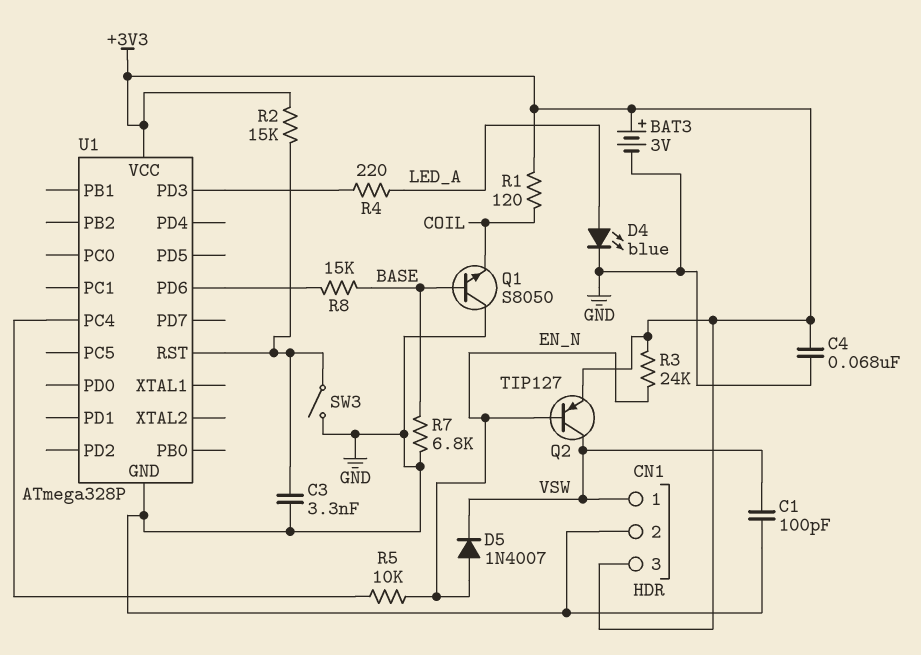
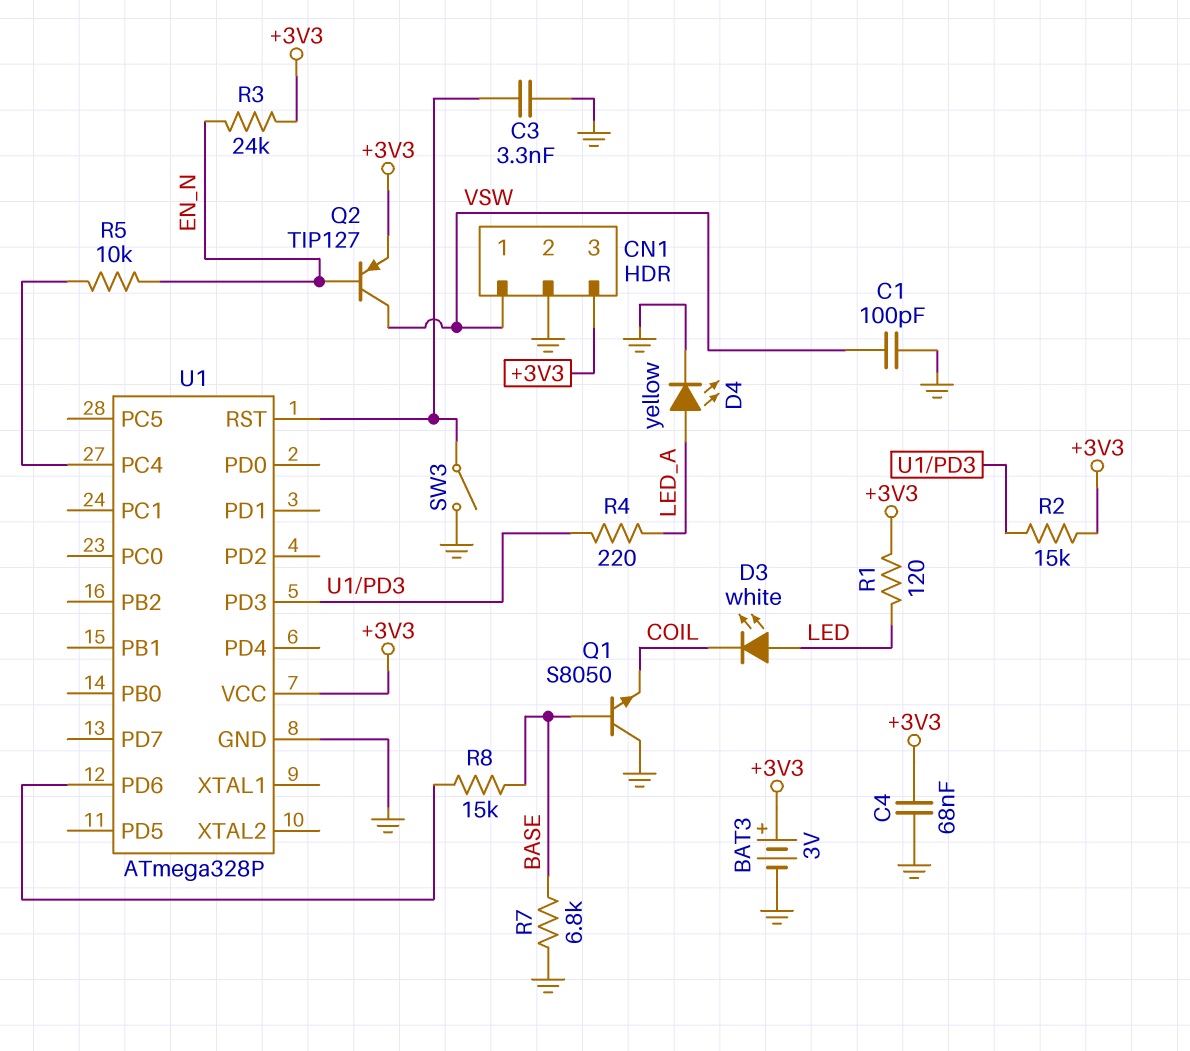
D3: none -> LED white (A LED, K COIL)
D4: LED blue (A LED_A, K GND) -> LED yellow (A LED_A, K GND)
D5: diode 1N4007 (A EN_N, K VSW) -> none
R1: 120 (+3V3, COIL) -> 120 (+3V3, LED)
R2: 15k (+3V3, U1/RST) -> 15k (+3V3, U1/PD3)

